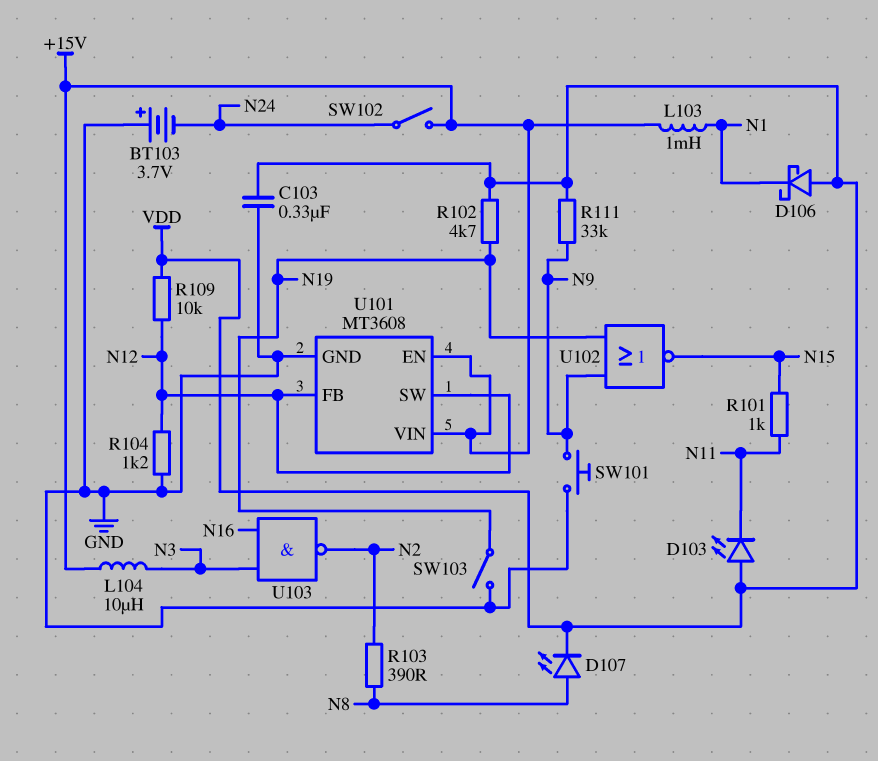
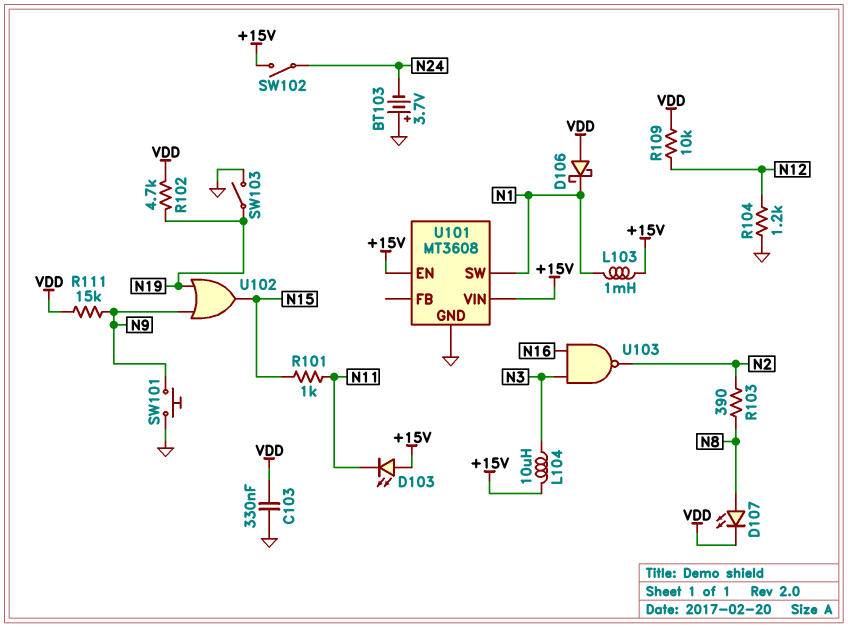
D103: LED (A VDD, K N11) -> LED (A +15V, K N11)
R111: 33k (N9, VDD) -> 15k (N9, VDD)
U101 pin FB: N12 -> none
U101 pin SW: N12 -> N1
U102: NOR (in N9, in N19, out N15) -> OR (in N9, in N19, out N15)

